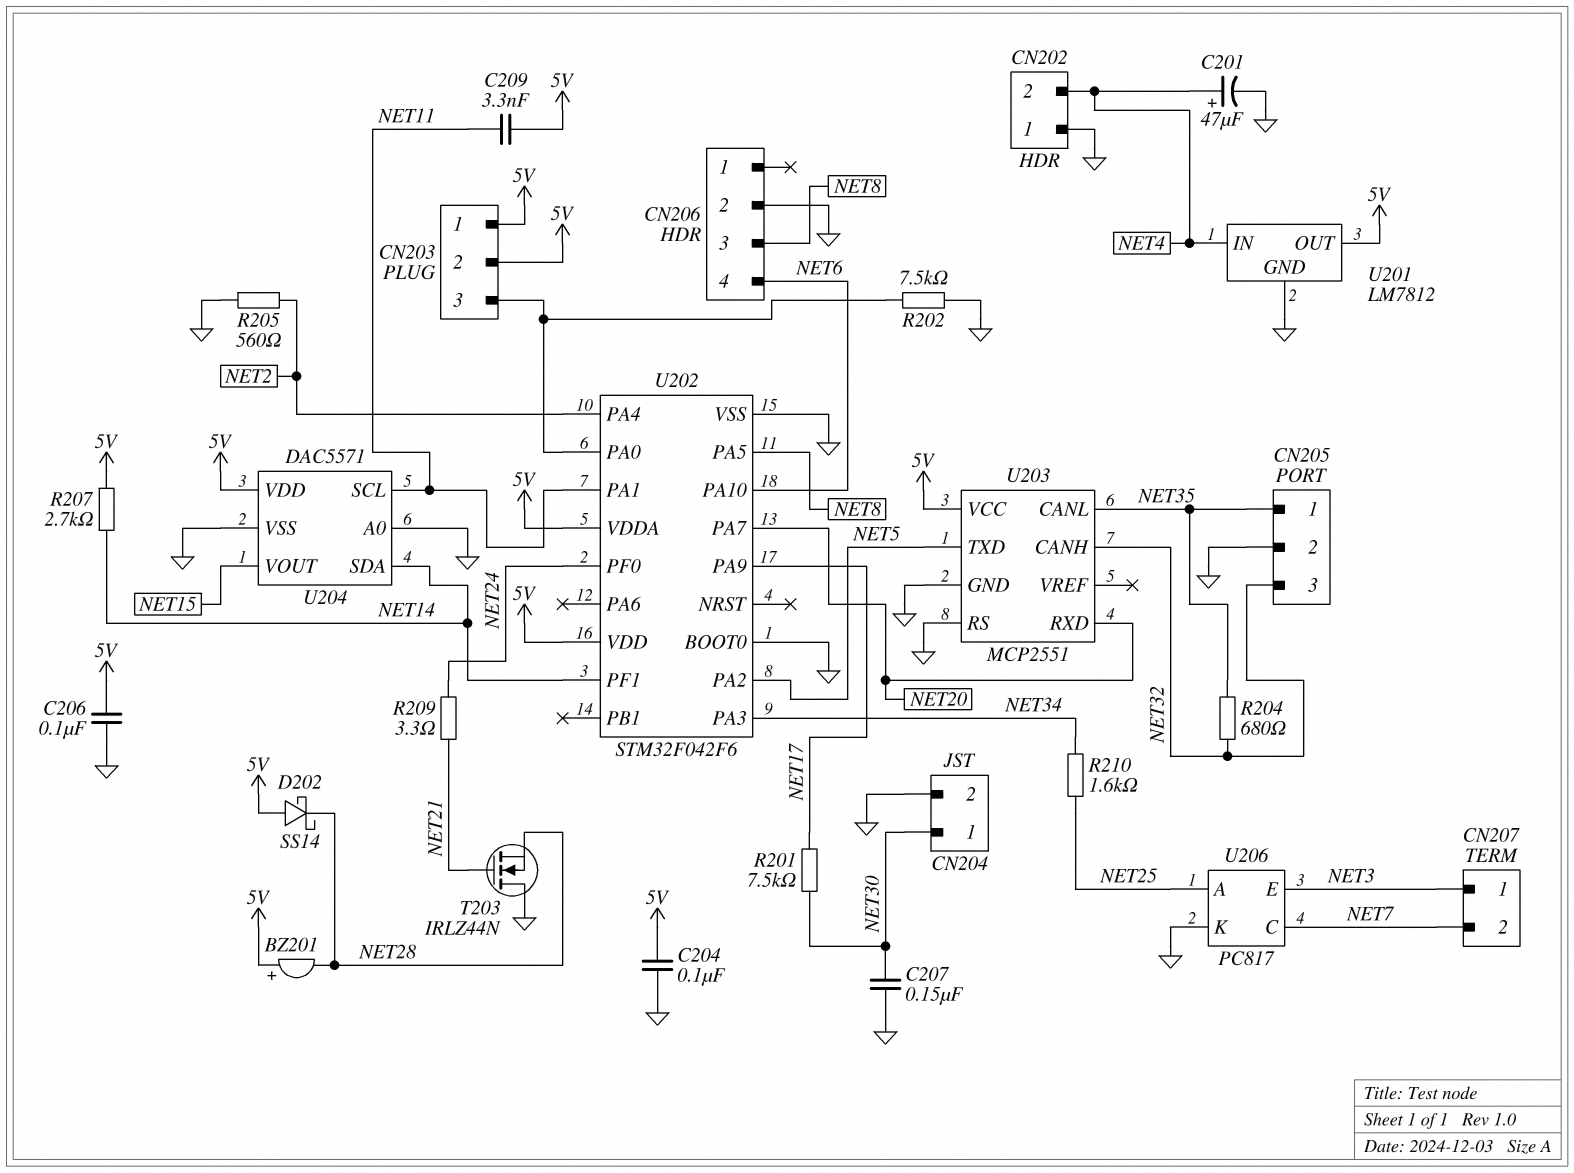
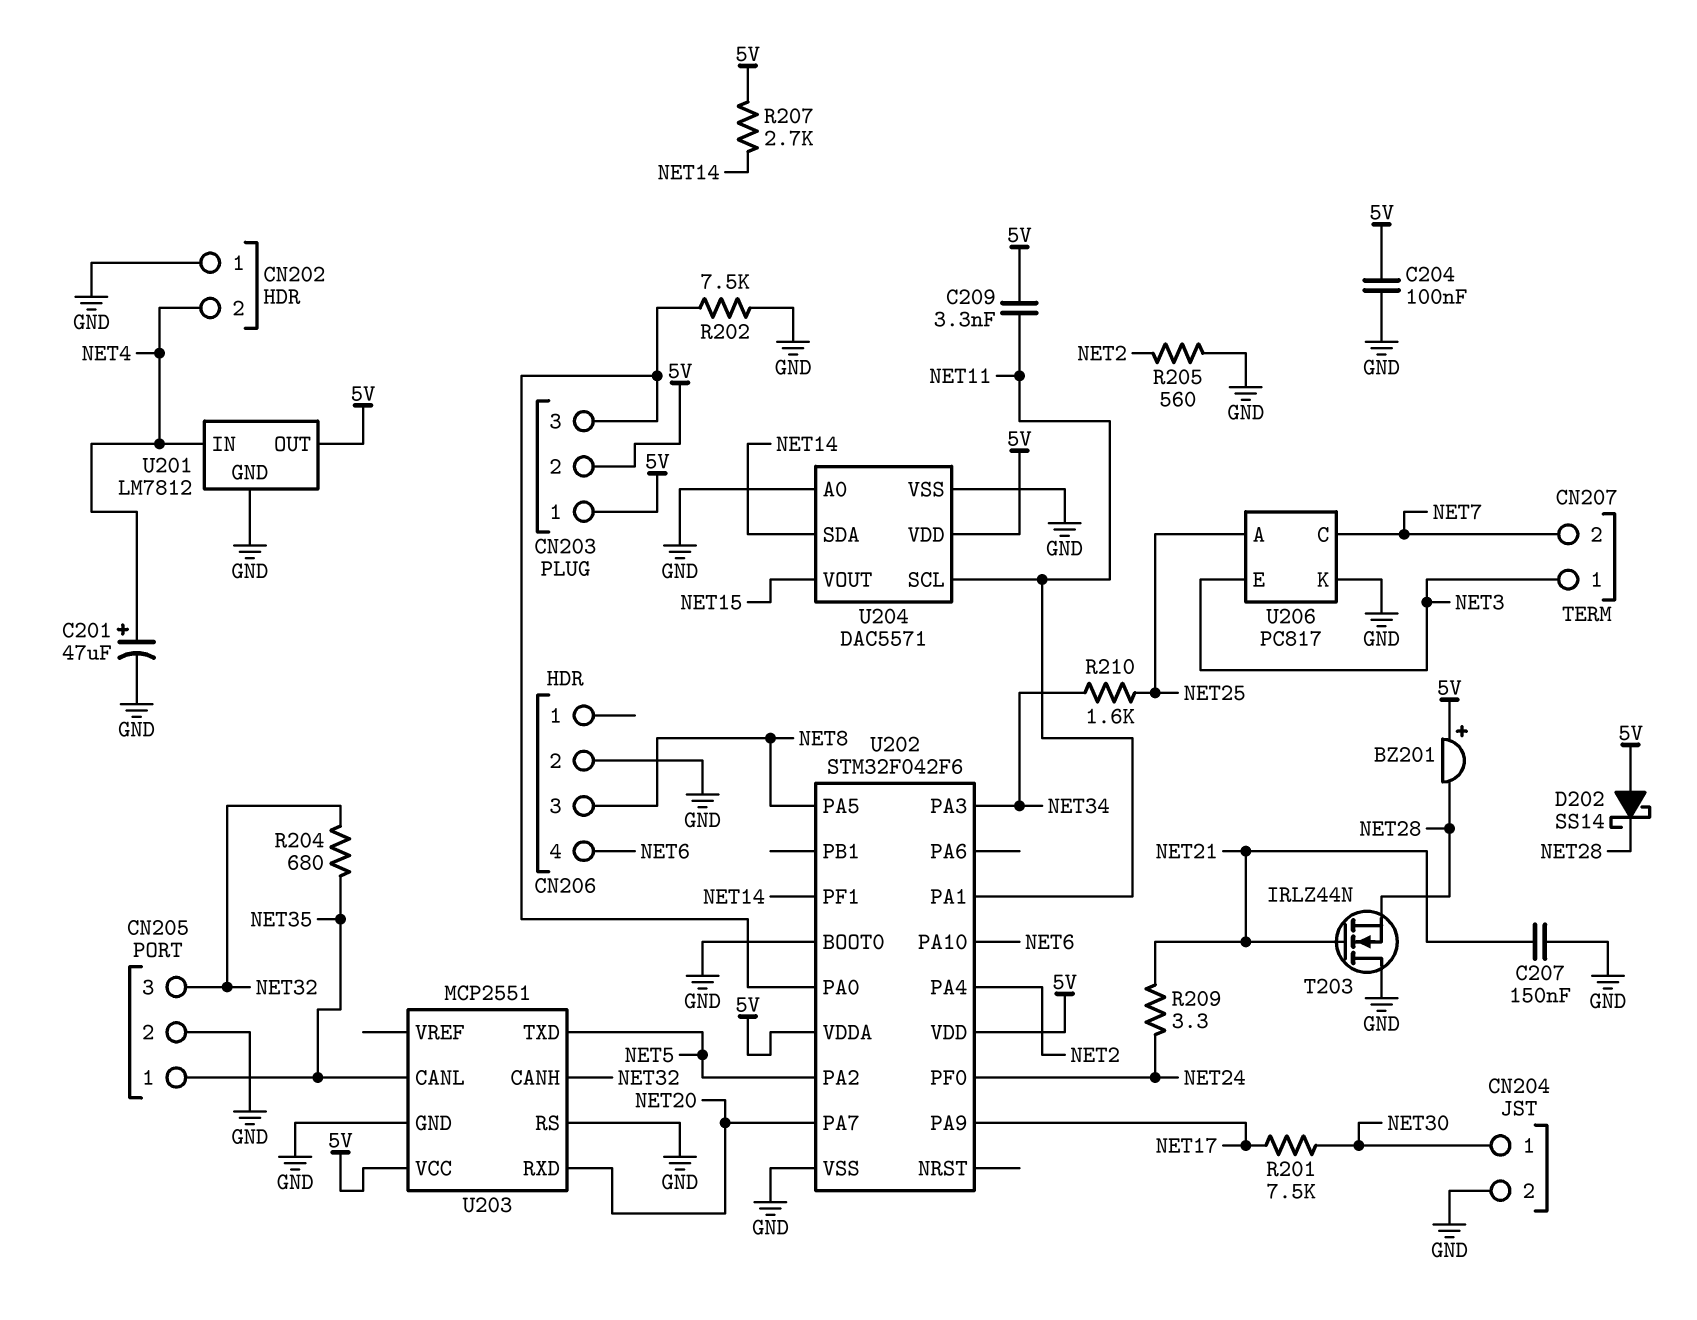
C206: 100nF (5V, GND) -> none
C207: 150nF (GND, NET30) -> 150nF (GND, NET21)

